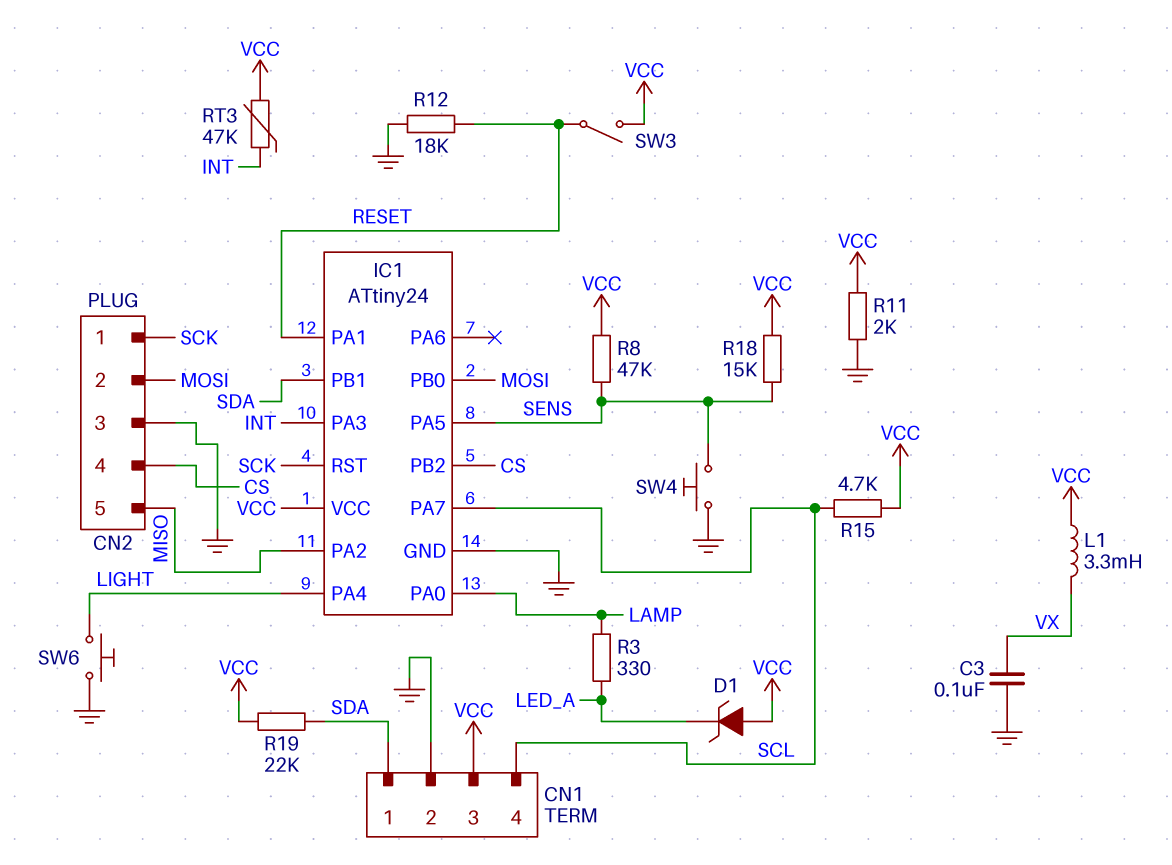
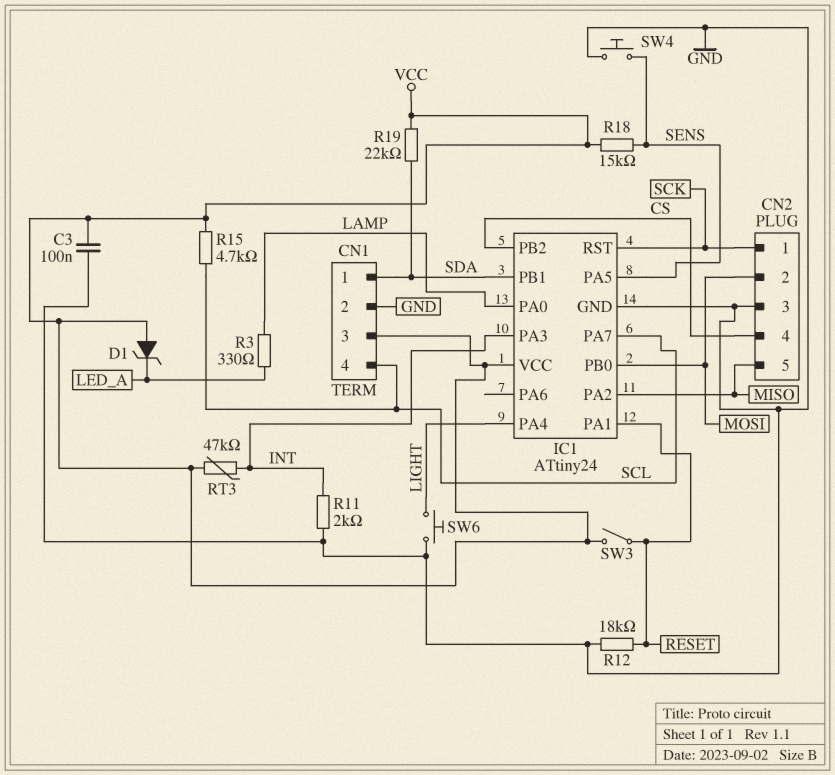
C3: 100nF (GND, VX) -> 100nF (GND, VCC)
L1: 3.3mH (VCC, VX) -> none
R8: 47k (SENS, VCC) -> none
R11: 2k (GND, VCC) -> 2k (GND, INT)

